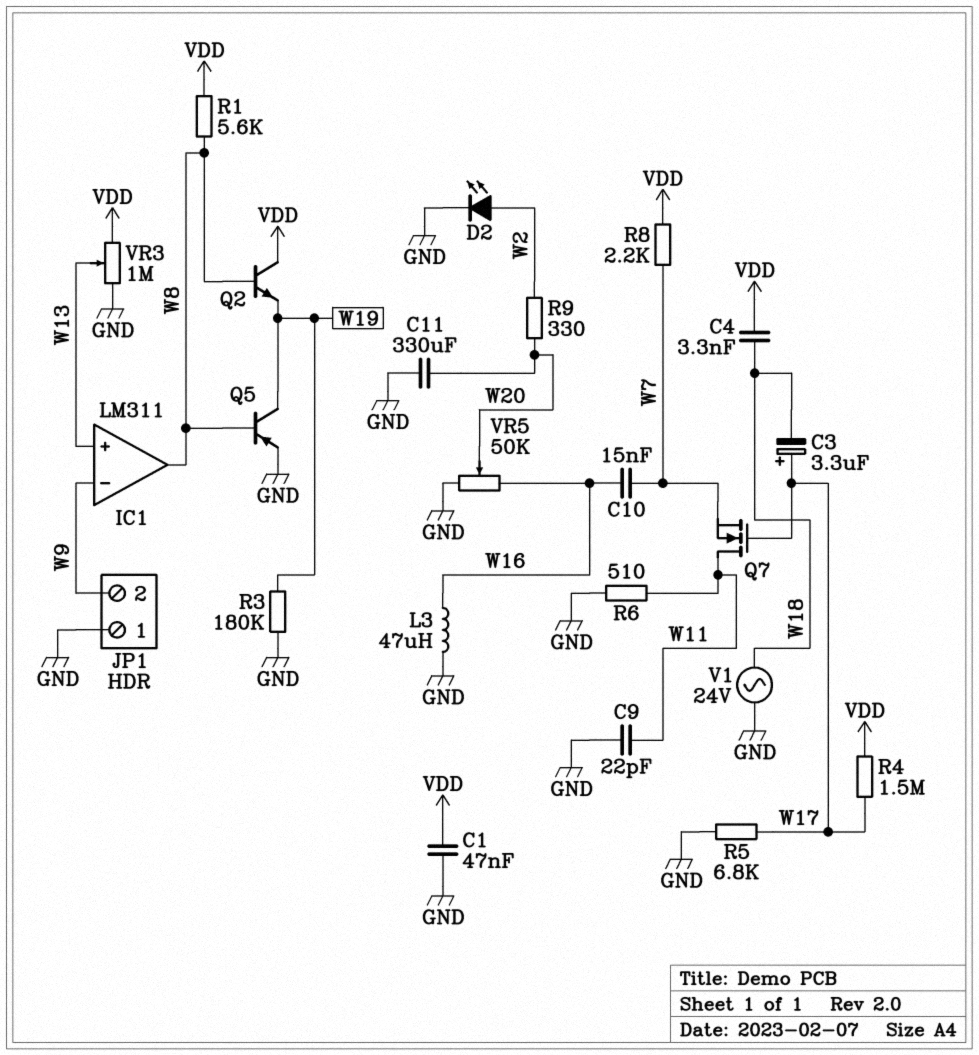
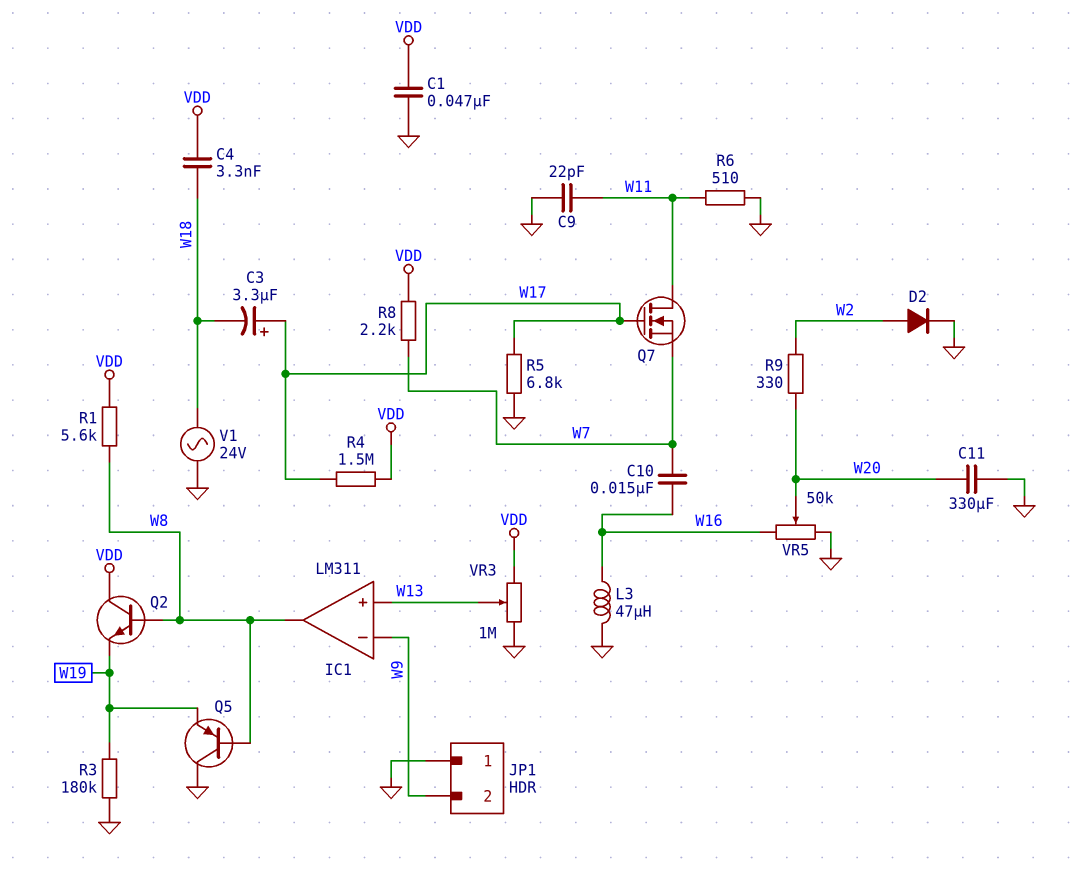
D2: LED (A W2, K GND) -> diode (A W2, K GND)
Q5: PNP (B W8, C W19, E GND) -> PNP (B W8, C GND, E W19)

